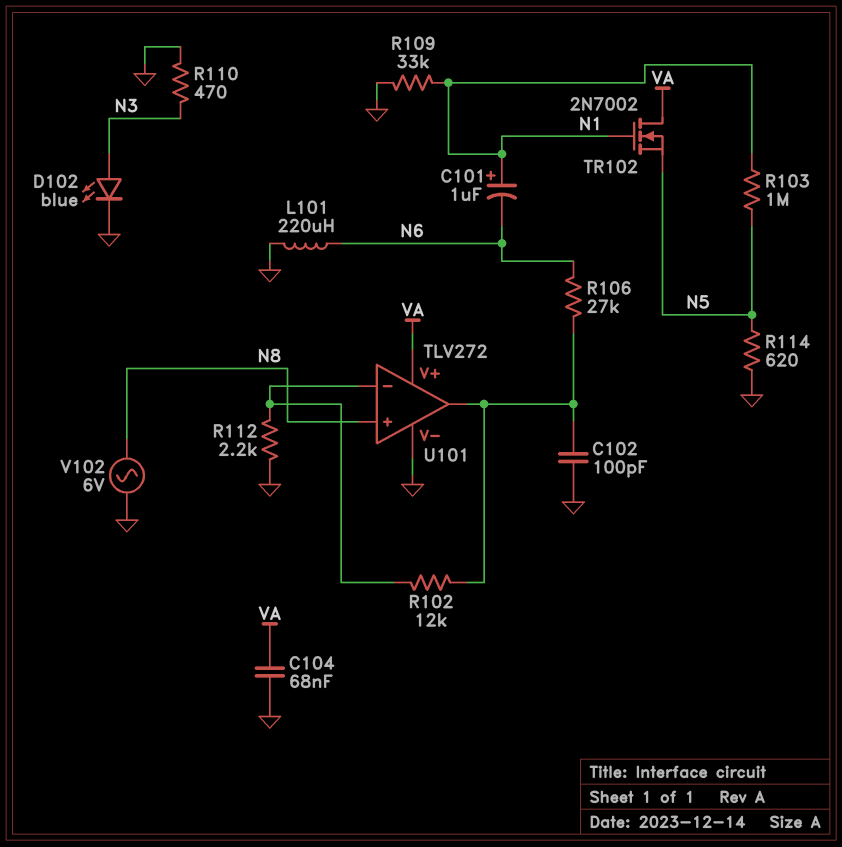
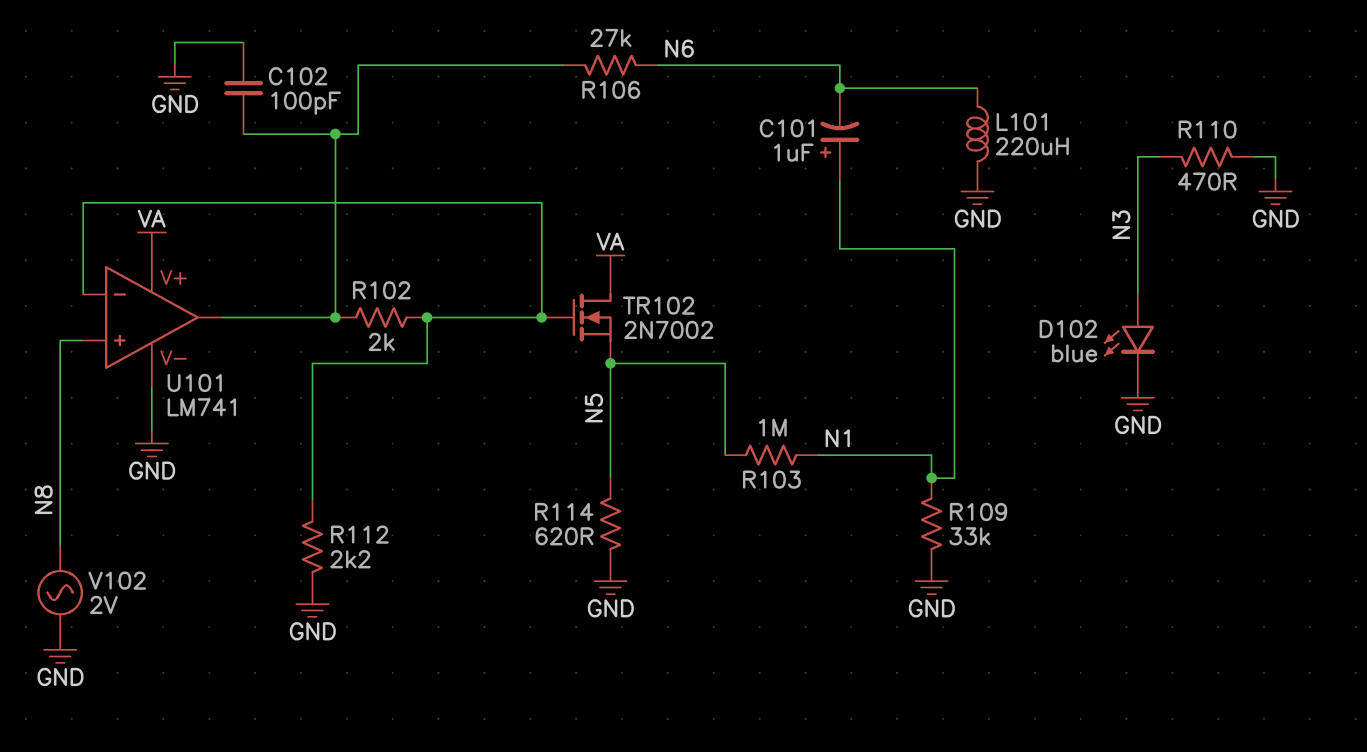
C104: 68nF (GND, VA) -> none
R102: 12k (U101/in-, U101/out) -> 2k (U101/in-, U101/out)
TR102: NMOS 2N7002 (G N1, D VA, S N5) -> NMOS 2N7002 (G U101/in-, D VA, S N5)
U101: TLV272 -> LM741
V102: AC 6V (GND, N8) -> AC 2V (GND, N8)

